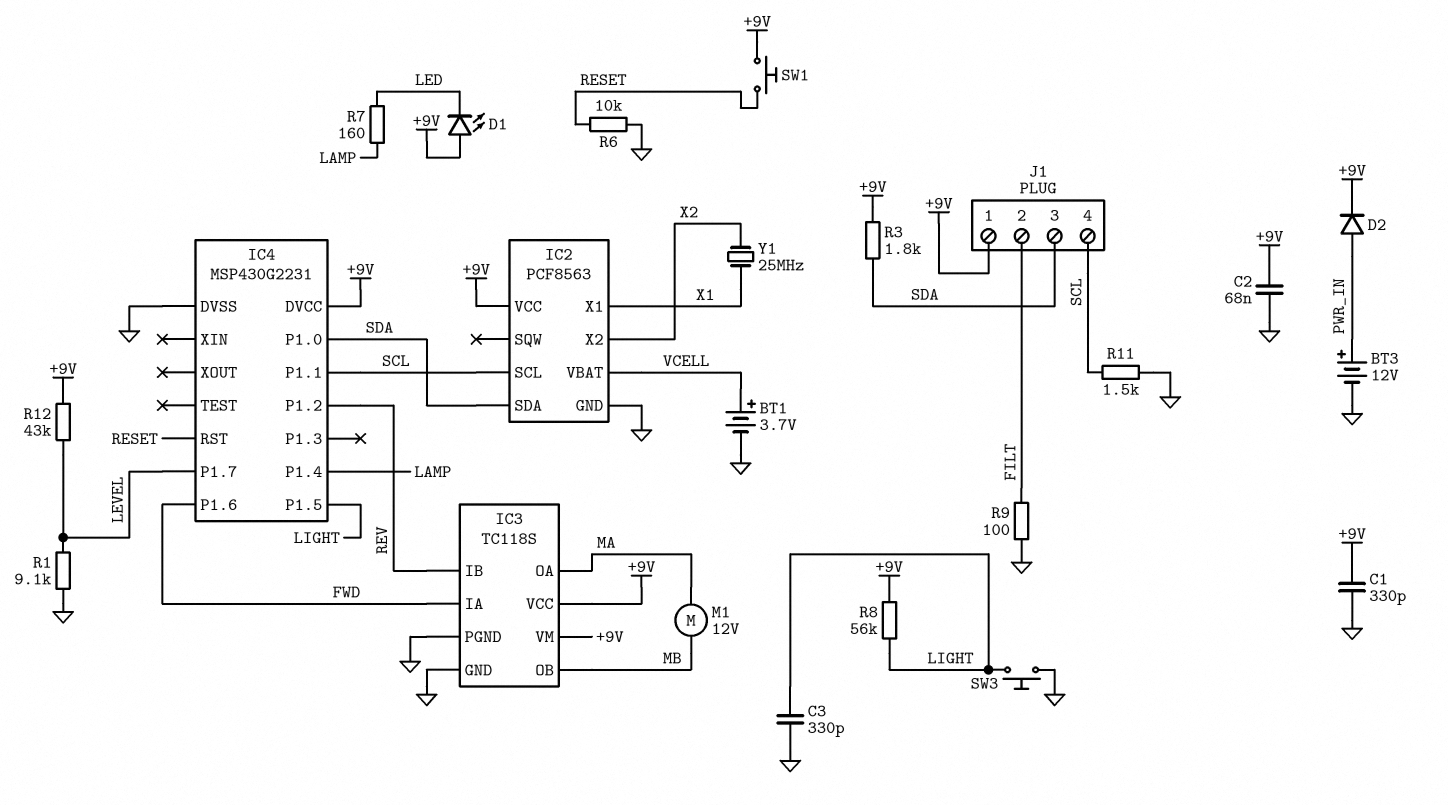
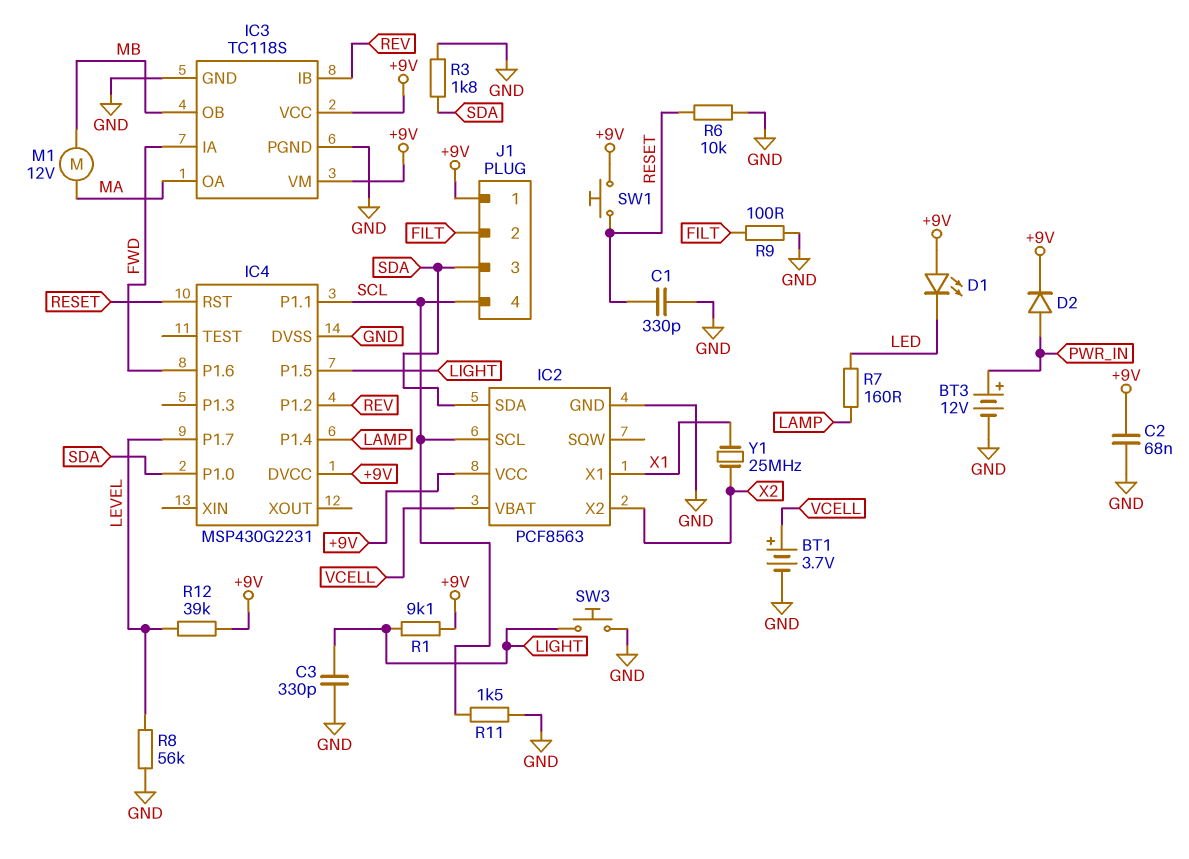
C1: 330pF (+9V, GND) -> 330pF (GND, RESET)
R1: 9.1k (GND, LEVEL) -> 9.1k (+9V, LIGHT)
R3: 1.8k (+9V, SDA) -> 1.8k (GND, SDA)
R8: 56k (+9V, LIGHT) -> 56k (GND, LEVEL)
R12: 43k (+9V, LEVEL) -> 39k (+9V, LEVEL)

